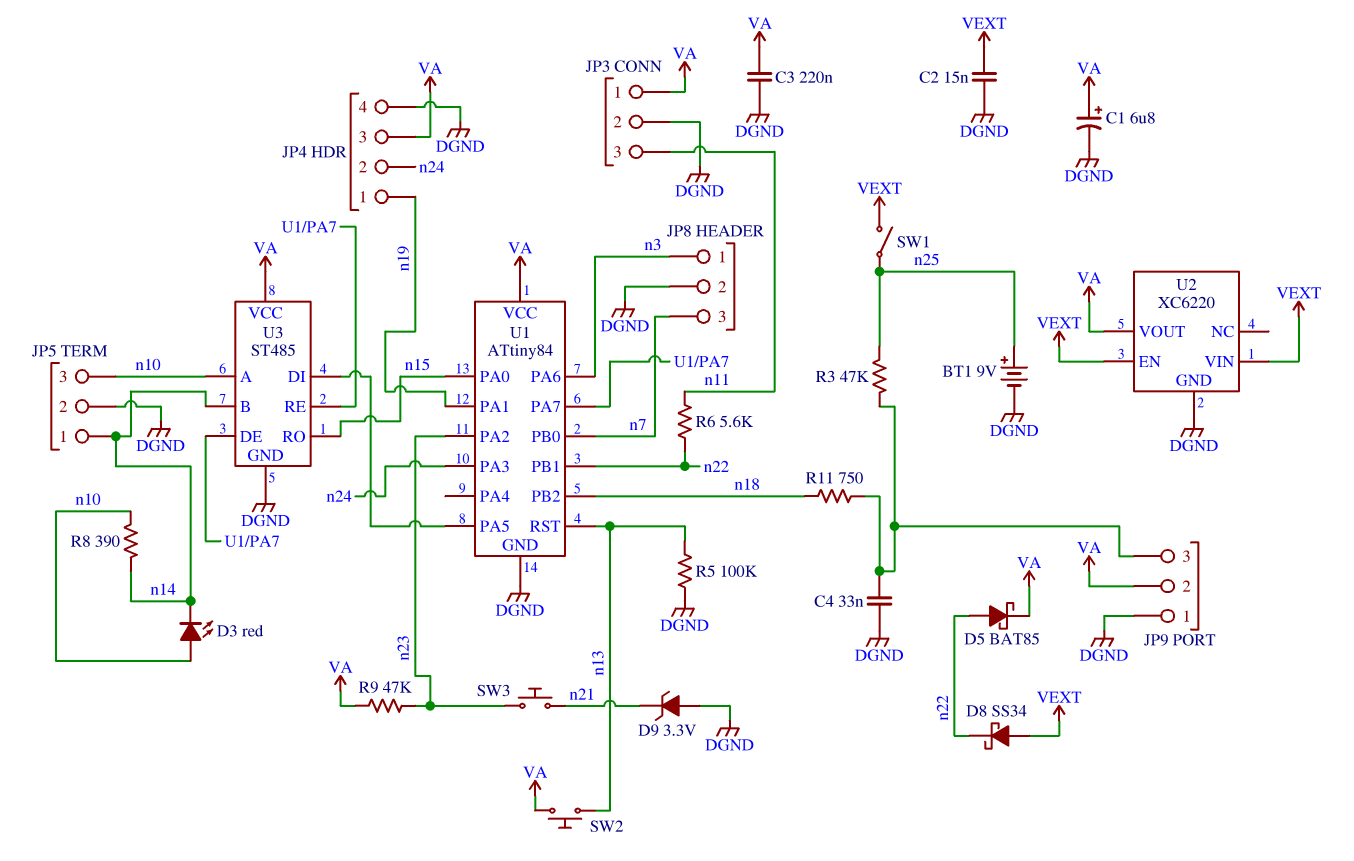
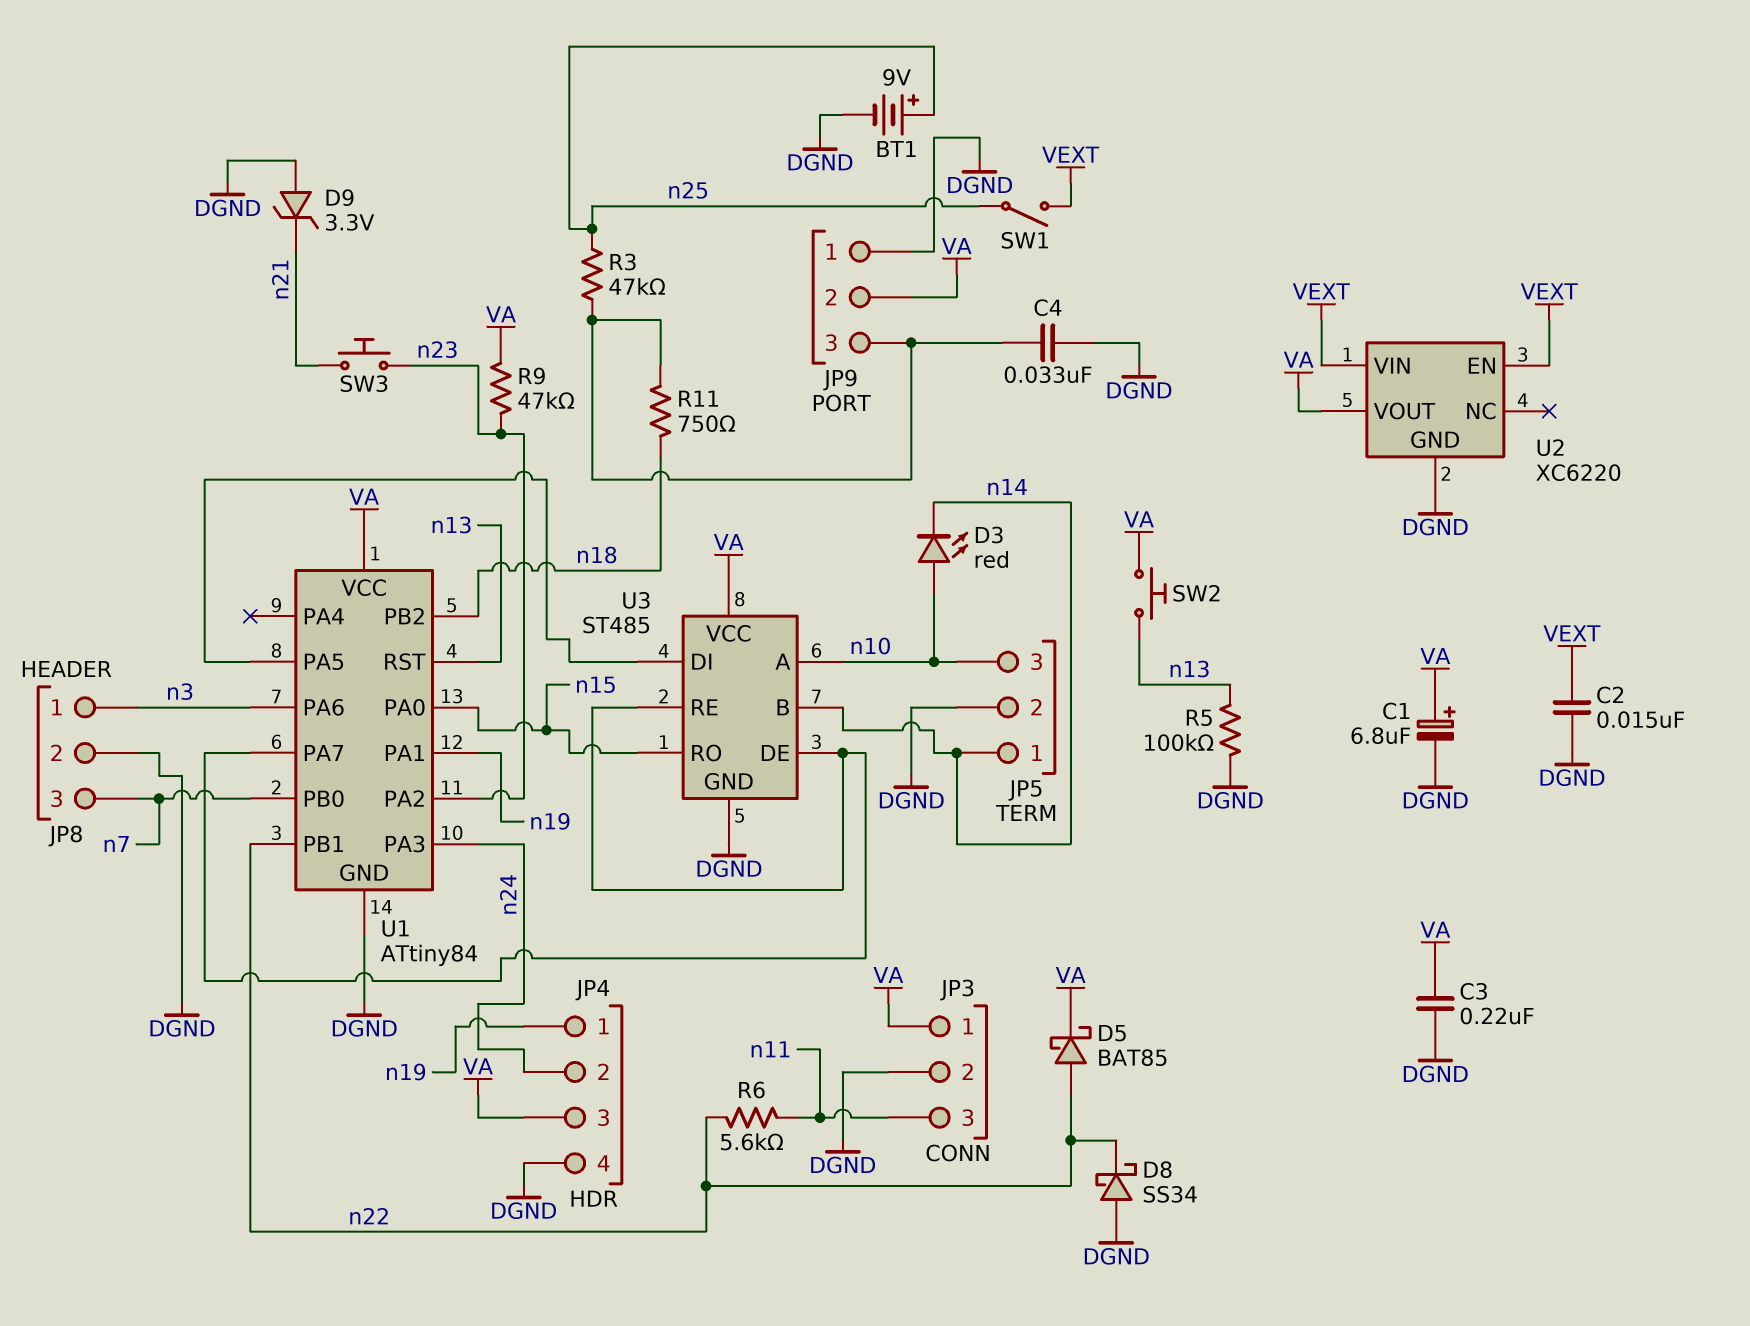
D8: schottky SS34 (A VEXT, K n22) -> schottky SS34 (A DGND, K n22)
R8: 390 (n10, n14) -> none

